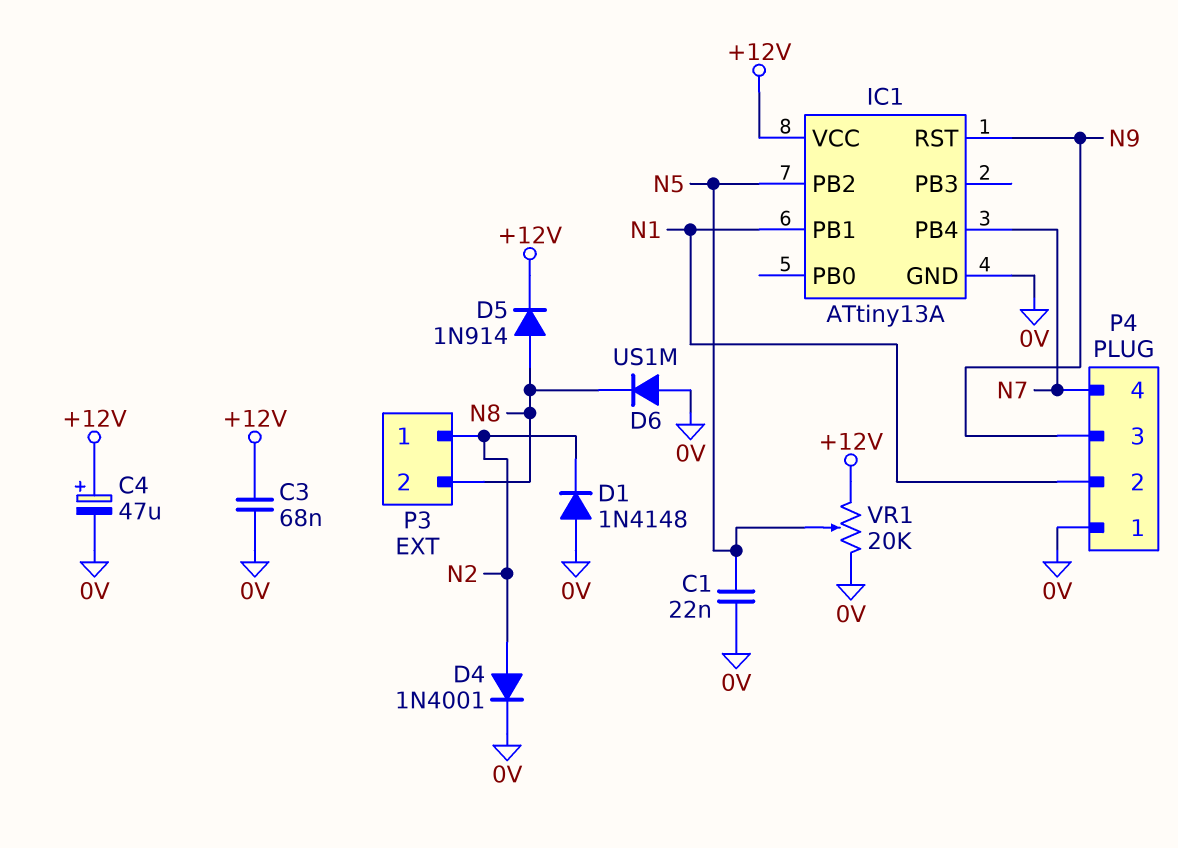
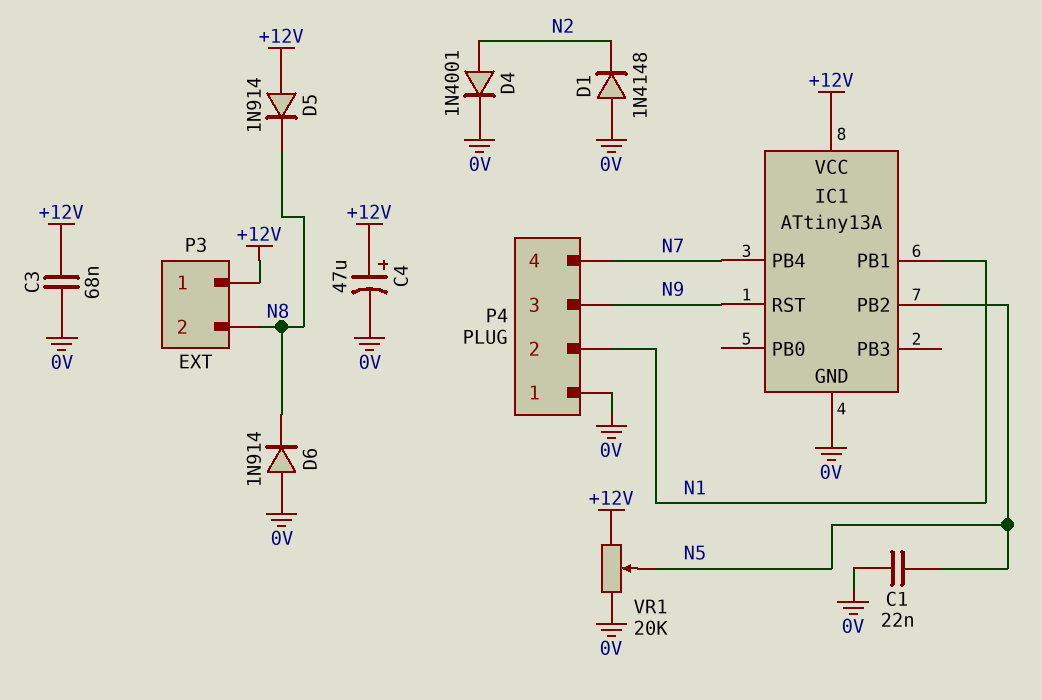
D5: diode 1N914 (A N8, K +12V) -> diode 1N914 (A +12V, K N8)
D6: diode US1M (A 0V, K N8) -> diode 1N914 (A 0V, K N8)
P3 pin 1: N2 -> +12V

